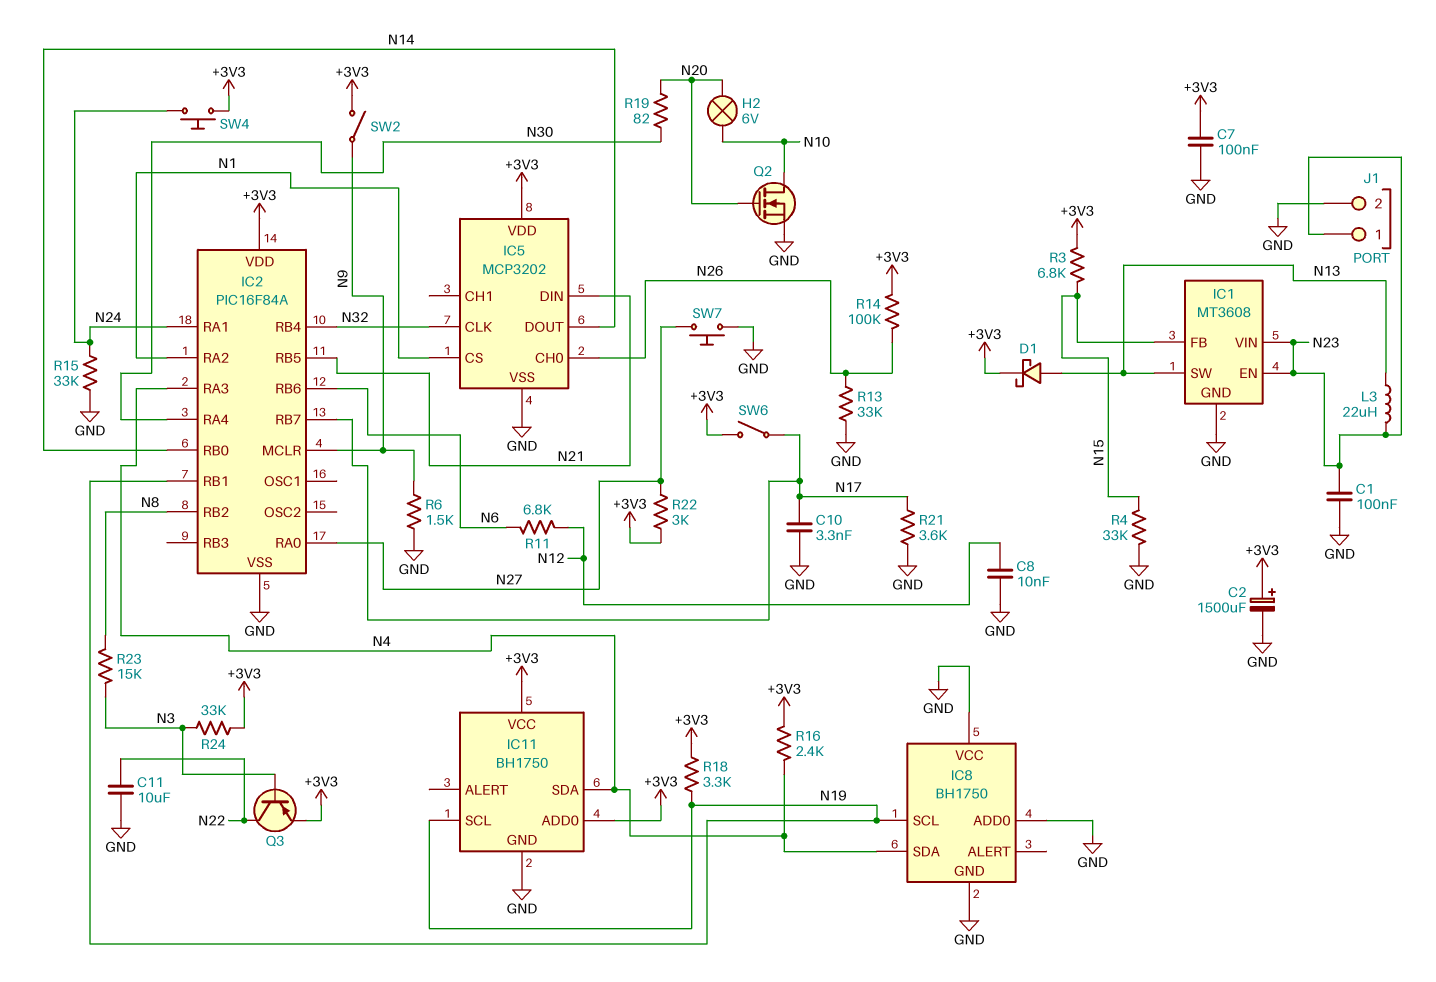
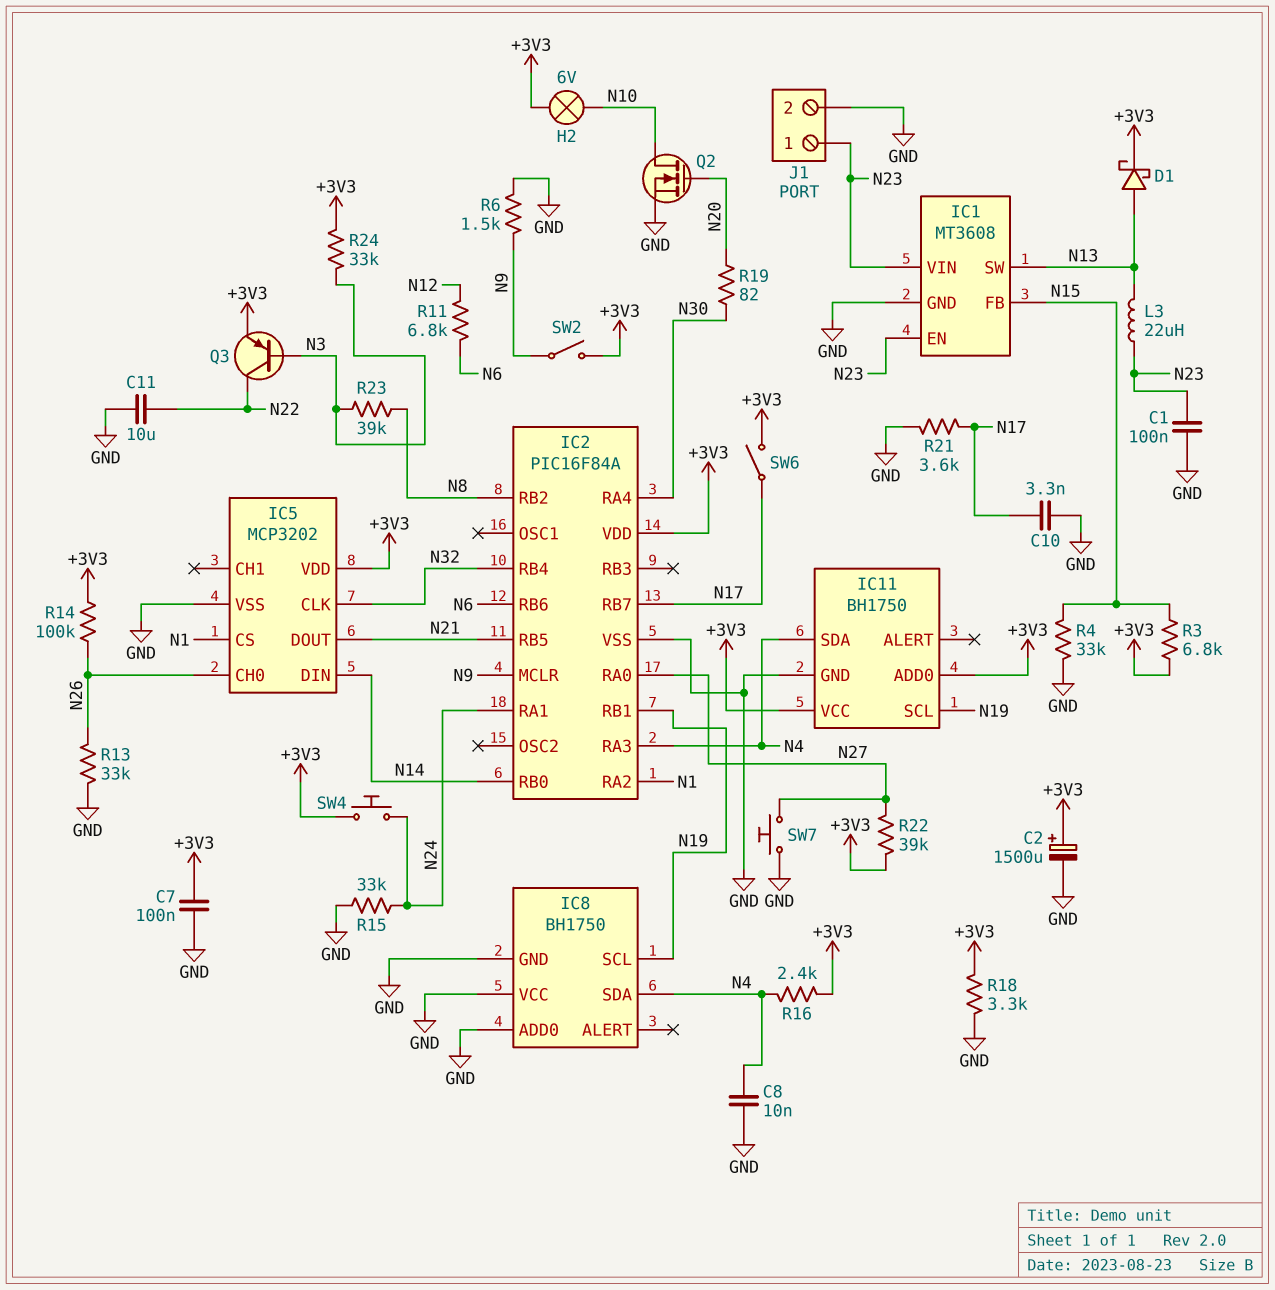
C8: 10nF (GND, N12) -> 10nF (GND, N4)
H2: lamp 6V (N10, N20) -> lamp 6V (+3V3, N10)
IC5 pin DIN: N21 -> N14
IC5 pin DOUT: N14 -> N21
R18: 3.3k (+3V3, N19) -> 3.3k (+3V3, GND)
R22: 3k (+3V3, N27) -> 39k (+3V3, N27)
R23: 15k (N3, N8) -> 39k (N3, N8)

